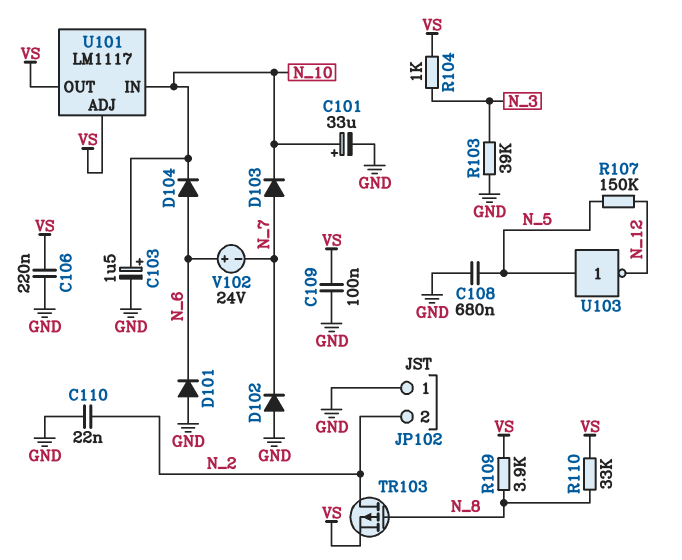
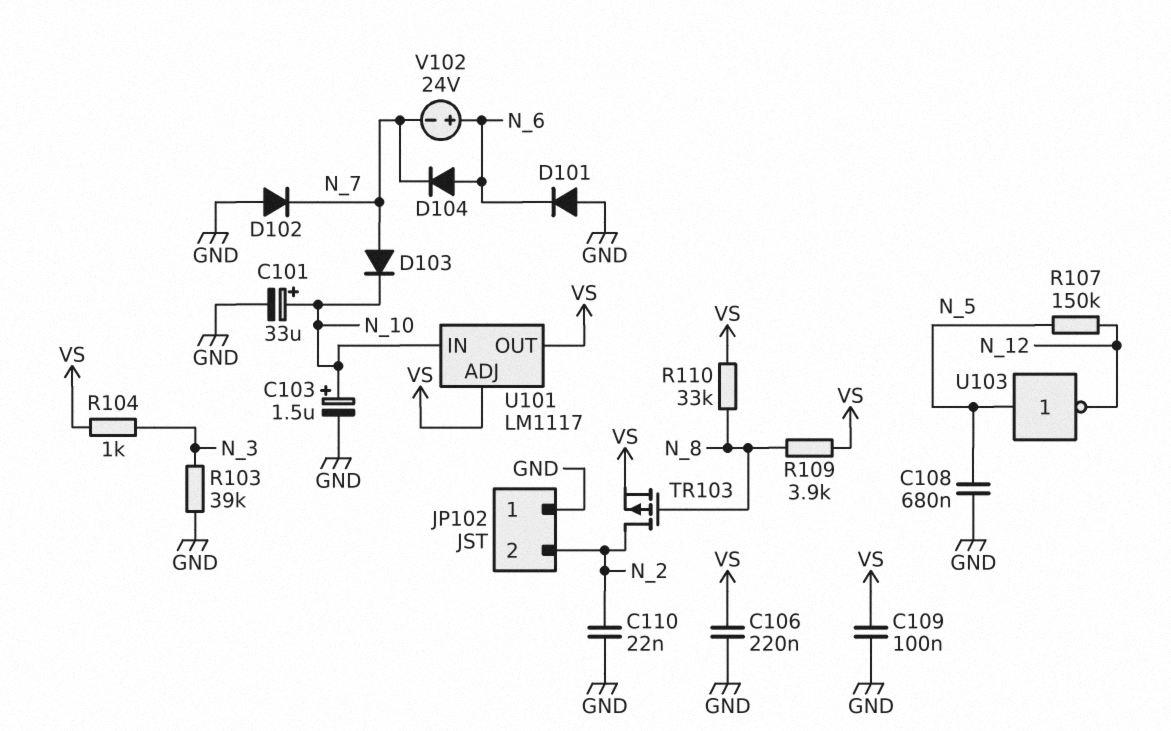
D104: diode (A N_6, K N_10) -> diode (A N_6, K N_7)

